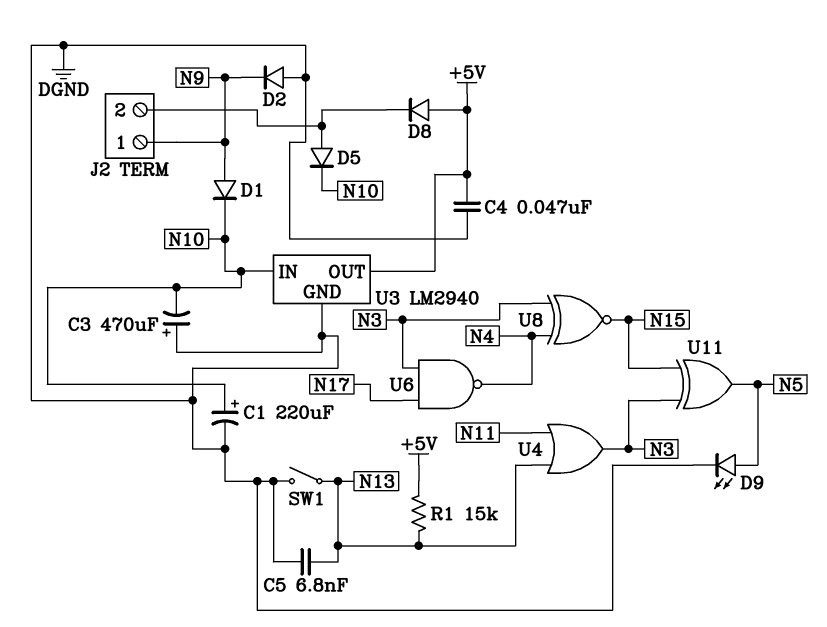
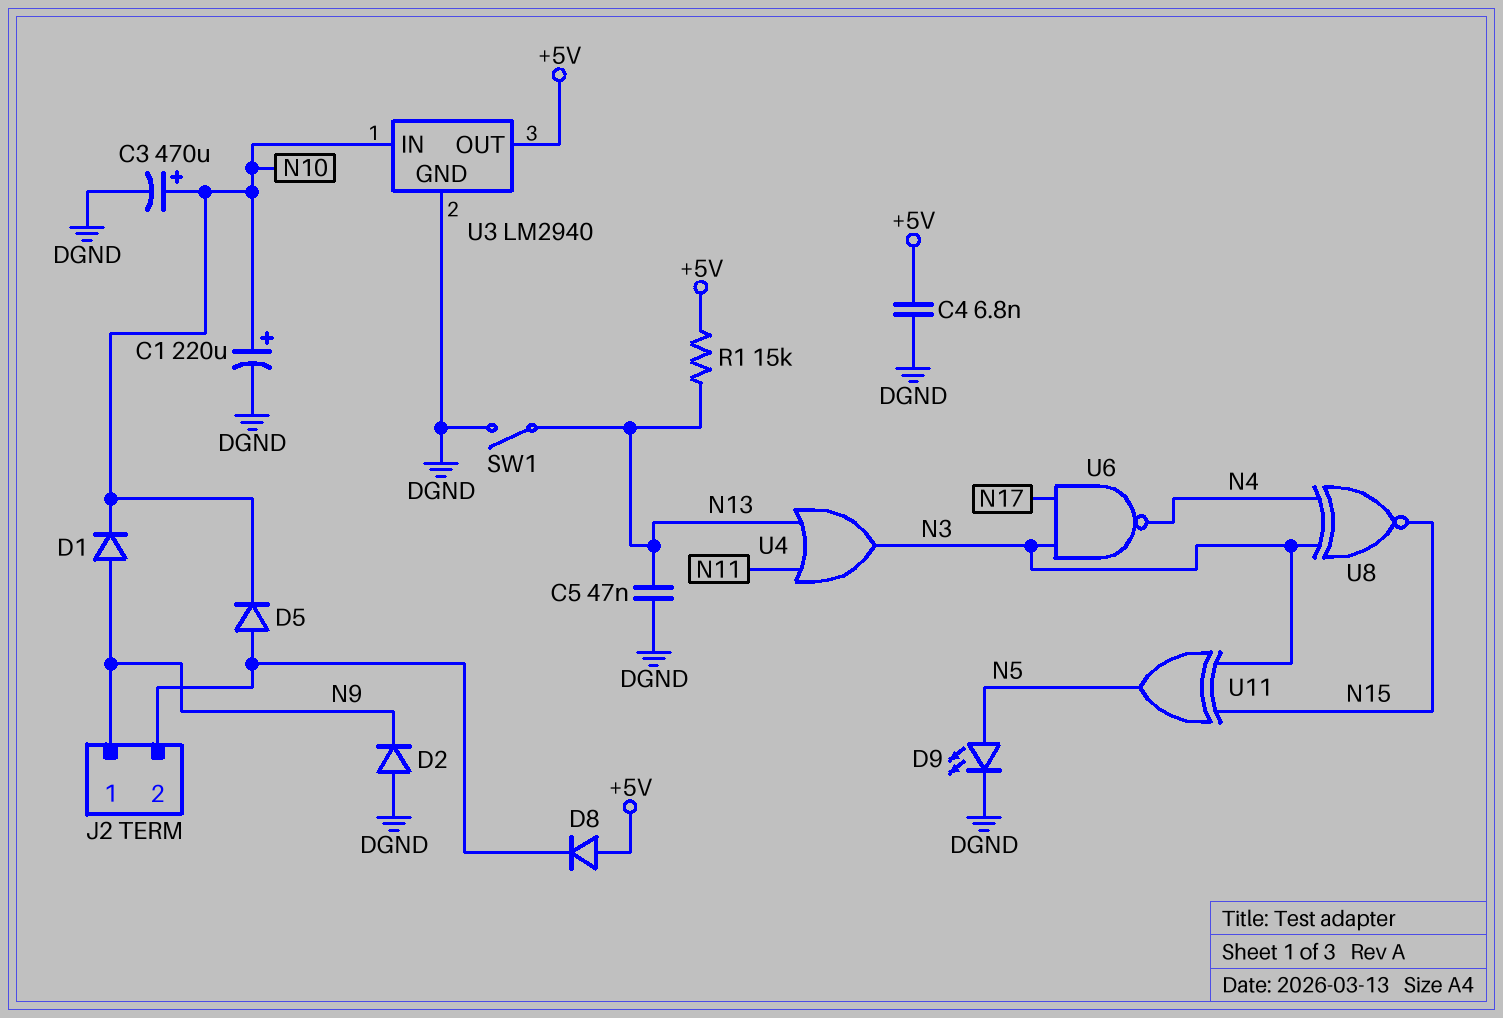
C3: 470uF (plus DGND, minus N10) -> 470uF (plus N10, minus DGND)
C4: 47nF (+5V, DGND) -> 6.8nF (+5V, DGND)
C5: 6.8nF (DGND, N13) -> 47nF (DGND, N13)

